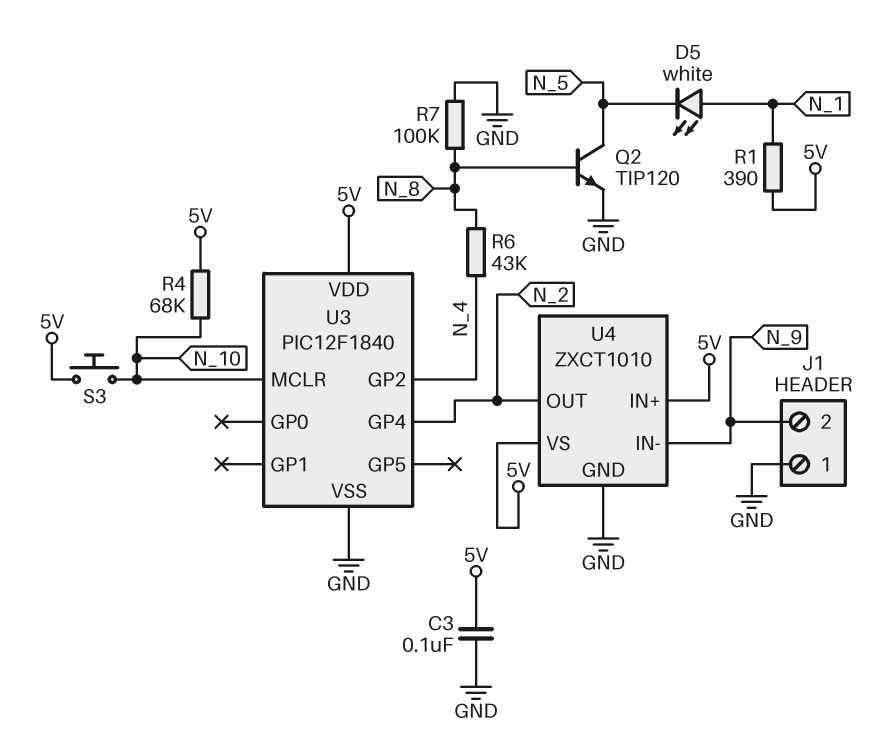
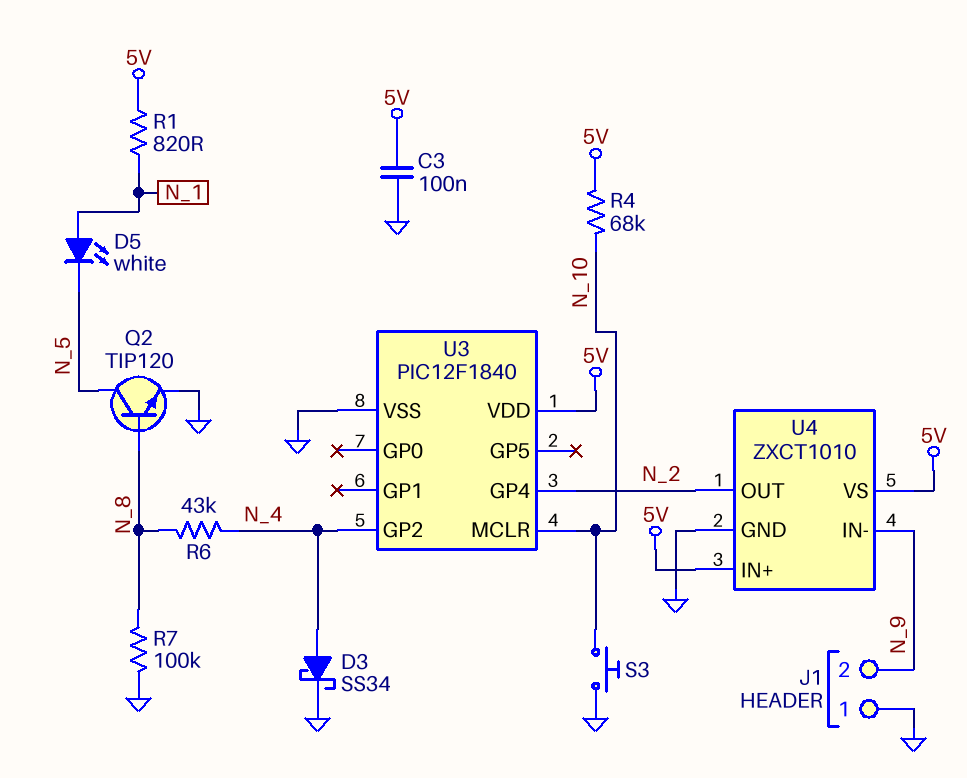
D3: none -> schottky SS34 (A N_4, K GND)
R1: 390 (5V, N_1) -> 820 (5V, N_1)
S3: button (5V, N_10) -> button (GND, N_10)

